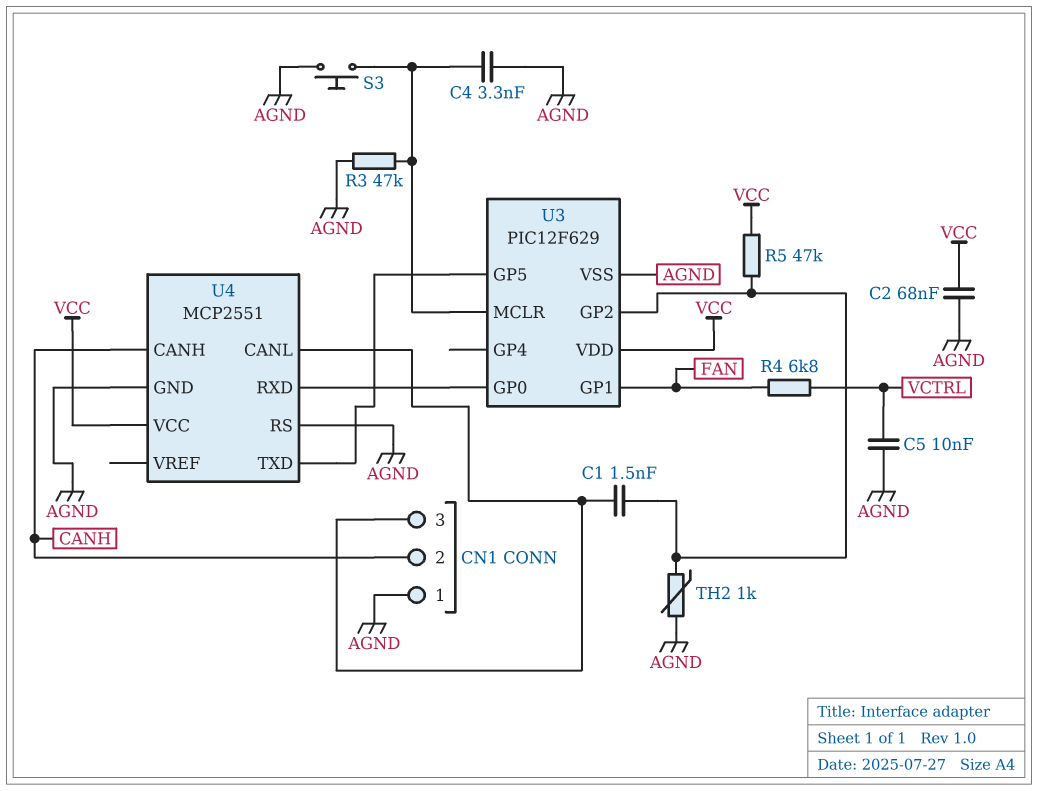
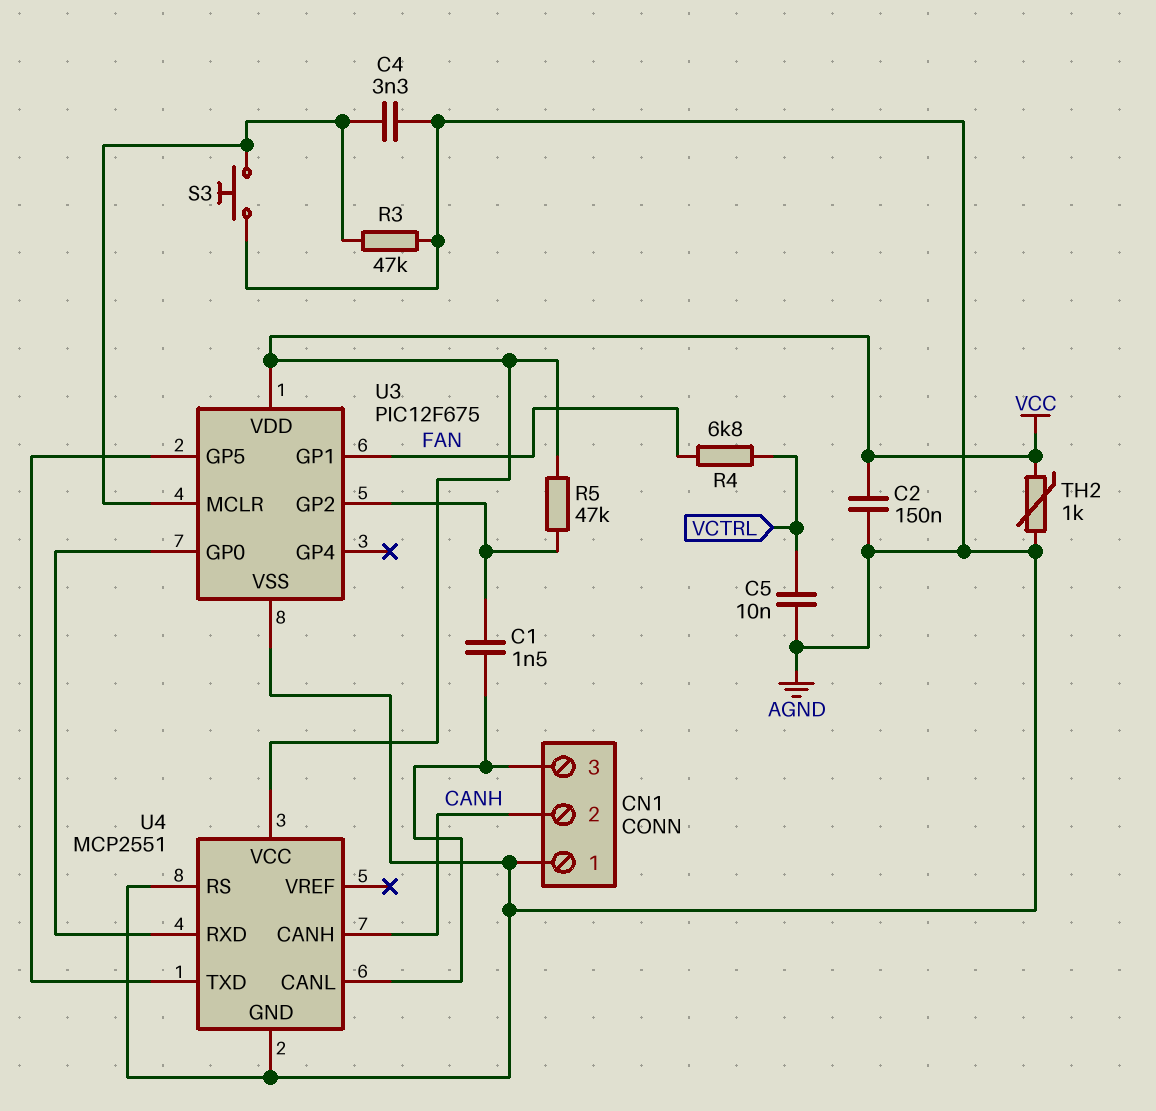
C2: 68nF (AGND, VCC) -> 150nF (AGND, VCC)
TH2: 1k (AGND, U3/GP2) -> 1k (AGND, VCC)
U3: PIC12F629 -> PIC12F675

